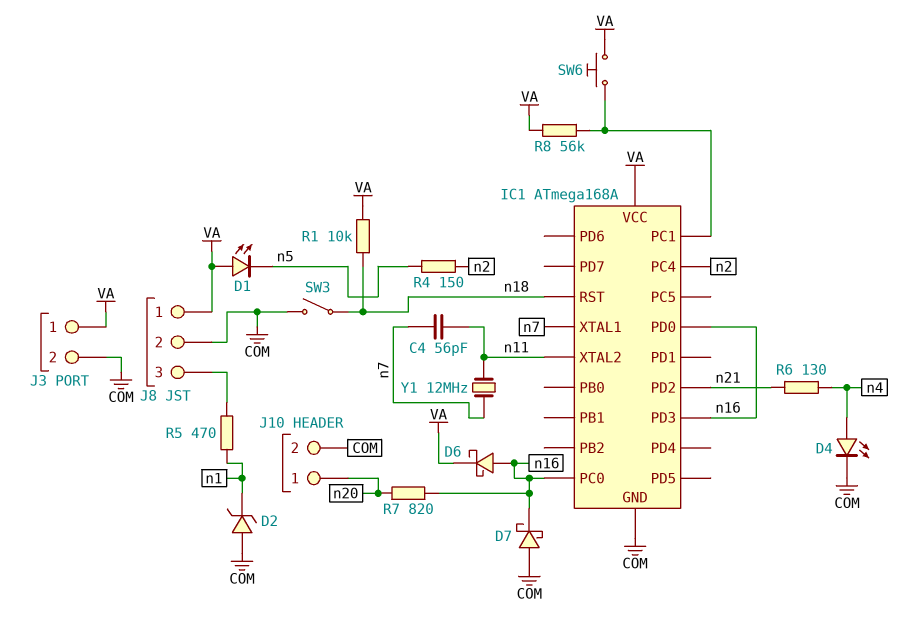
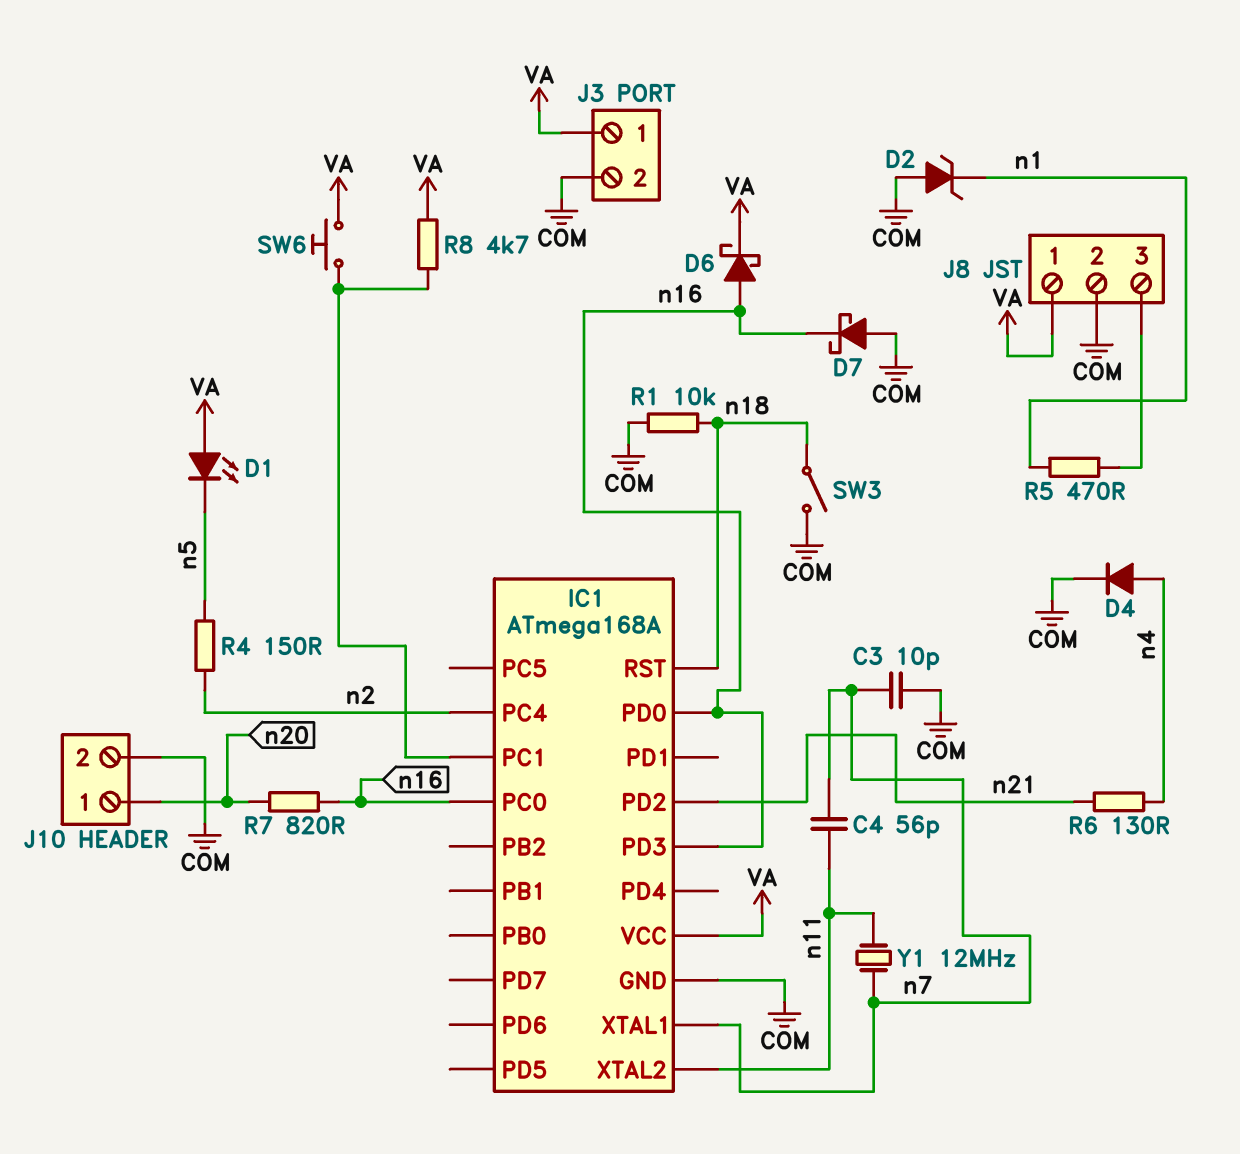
C3: none -> 10pF (COM, n7)
D4: LED (A n4, K COM) -> diode (A n4, K COM)
R1: 10k (VA, n18) -> 10k (COM, n18)
R8: 56k (IC1/PC1, VA) -> 4.7k (IC1/PC1, VA)

